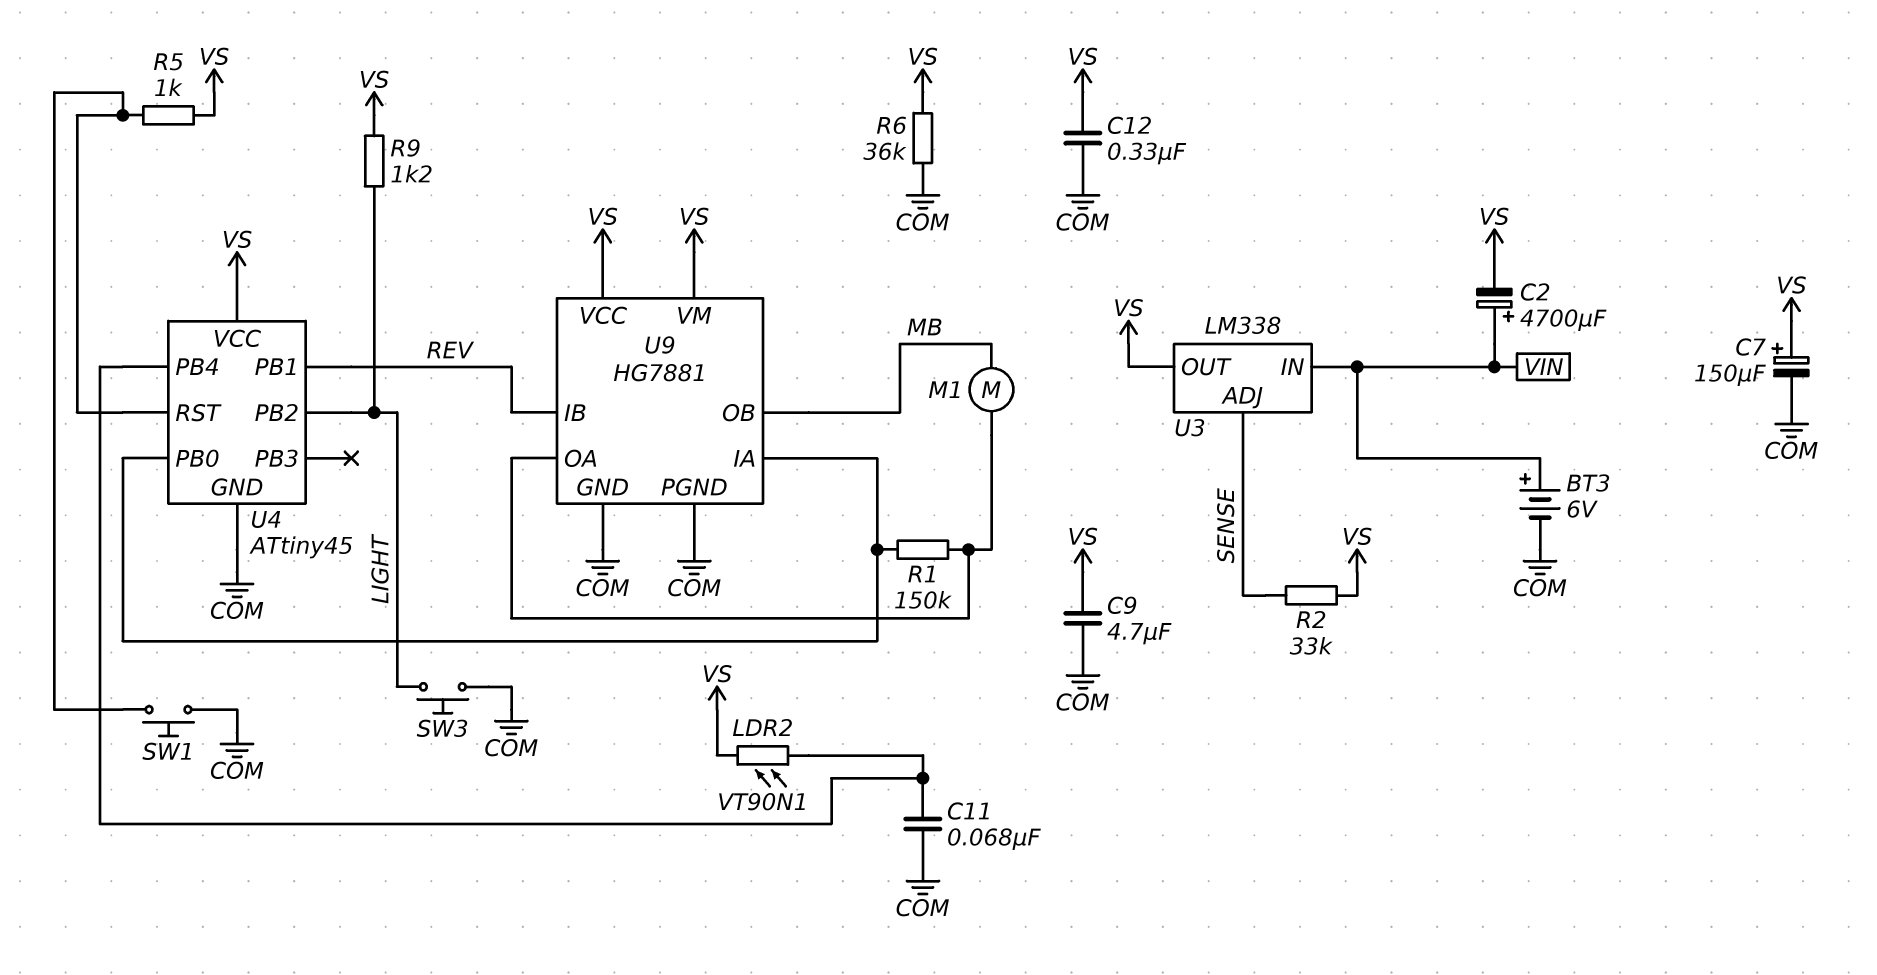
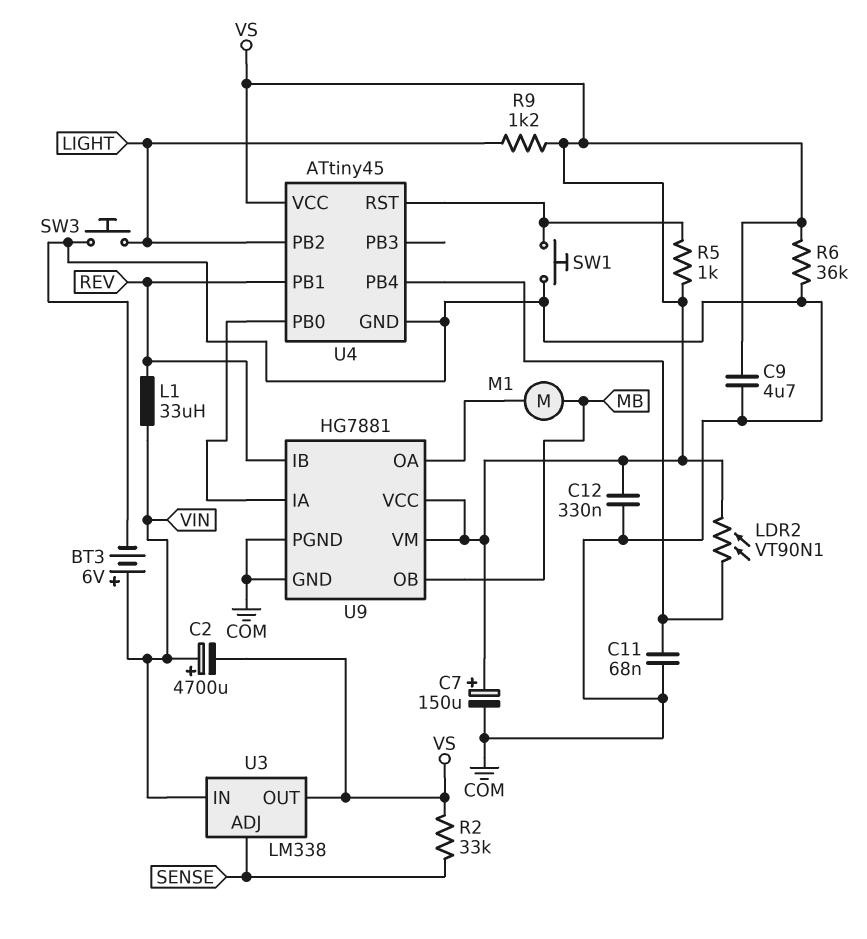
L1: none -> 33uH (REV, VIN)
R1: 150k (U4/PB0, U9/OA) -> none

